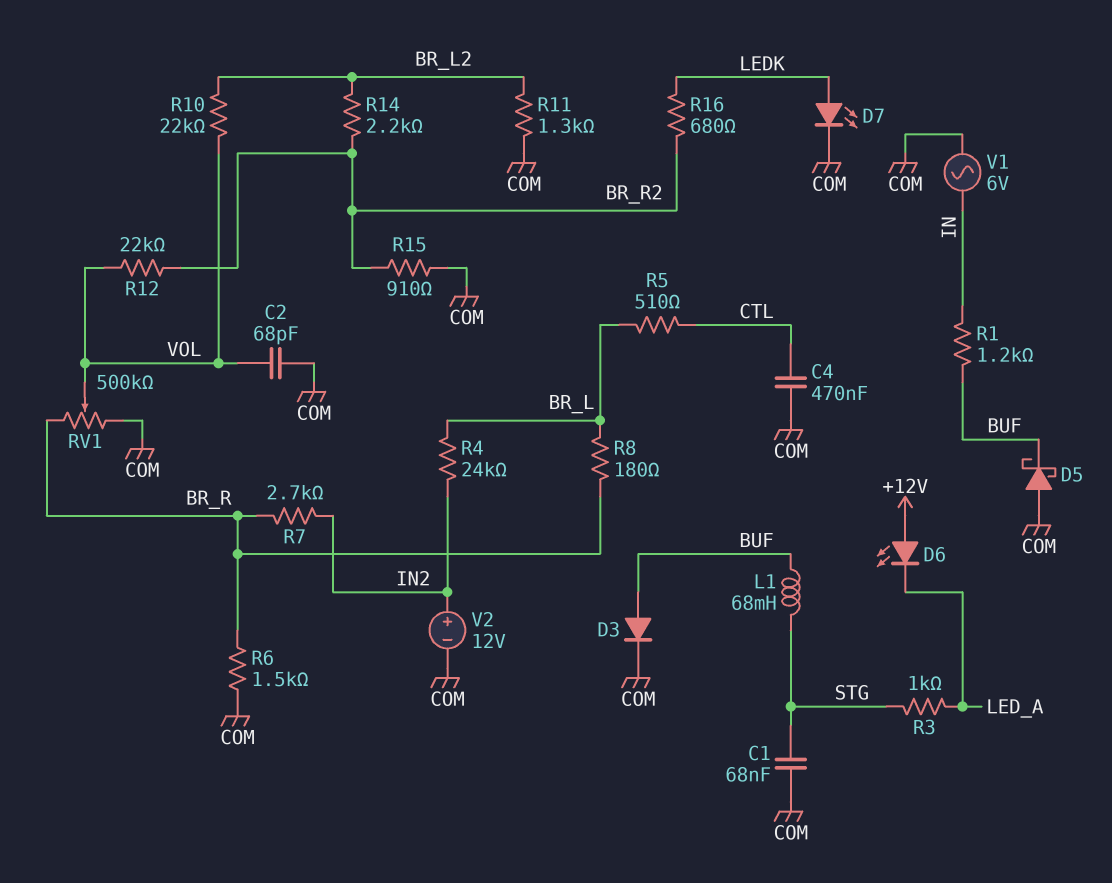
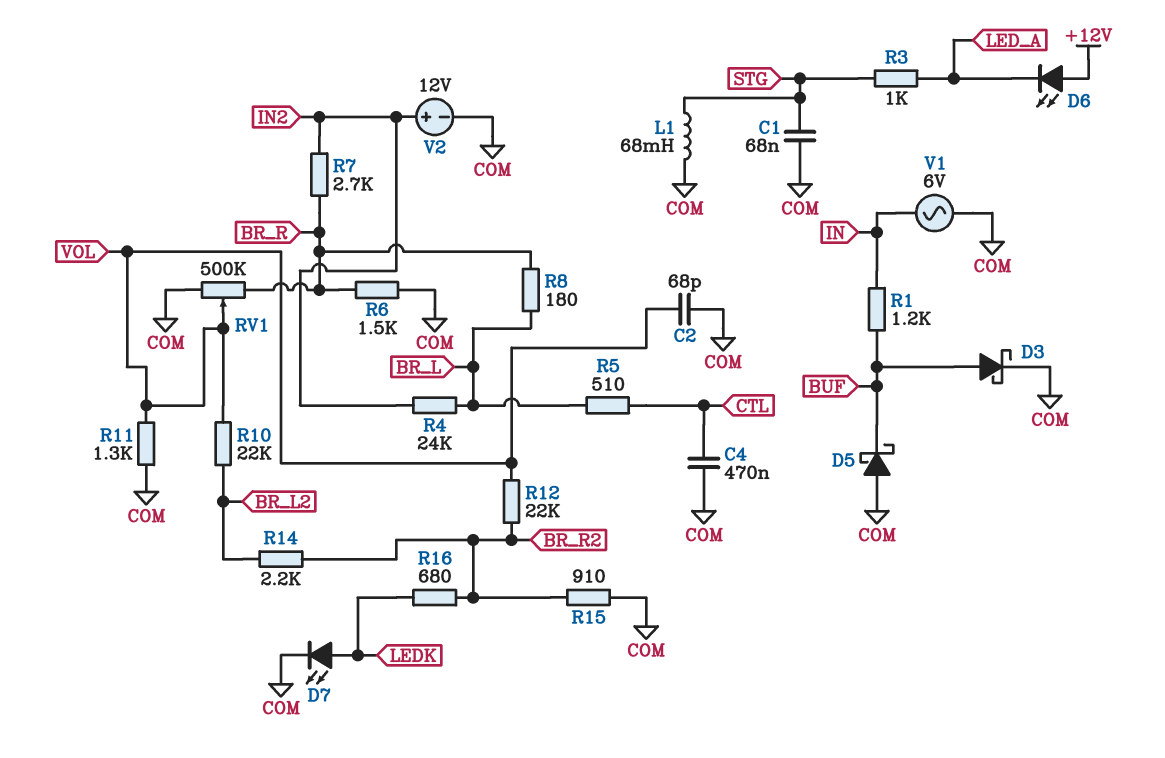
D3: diode (A BUF, K COM) -> schottky (A BUF, K COM)
L1: 68mH (BUF, STG) -> 68mH (COM, STG)
R11: 1.3k (BR_L2, COM) -> 1.3k (COM, VOL)

